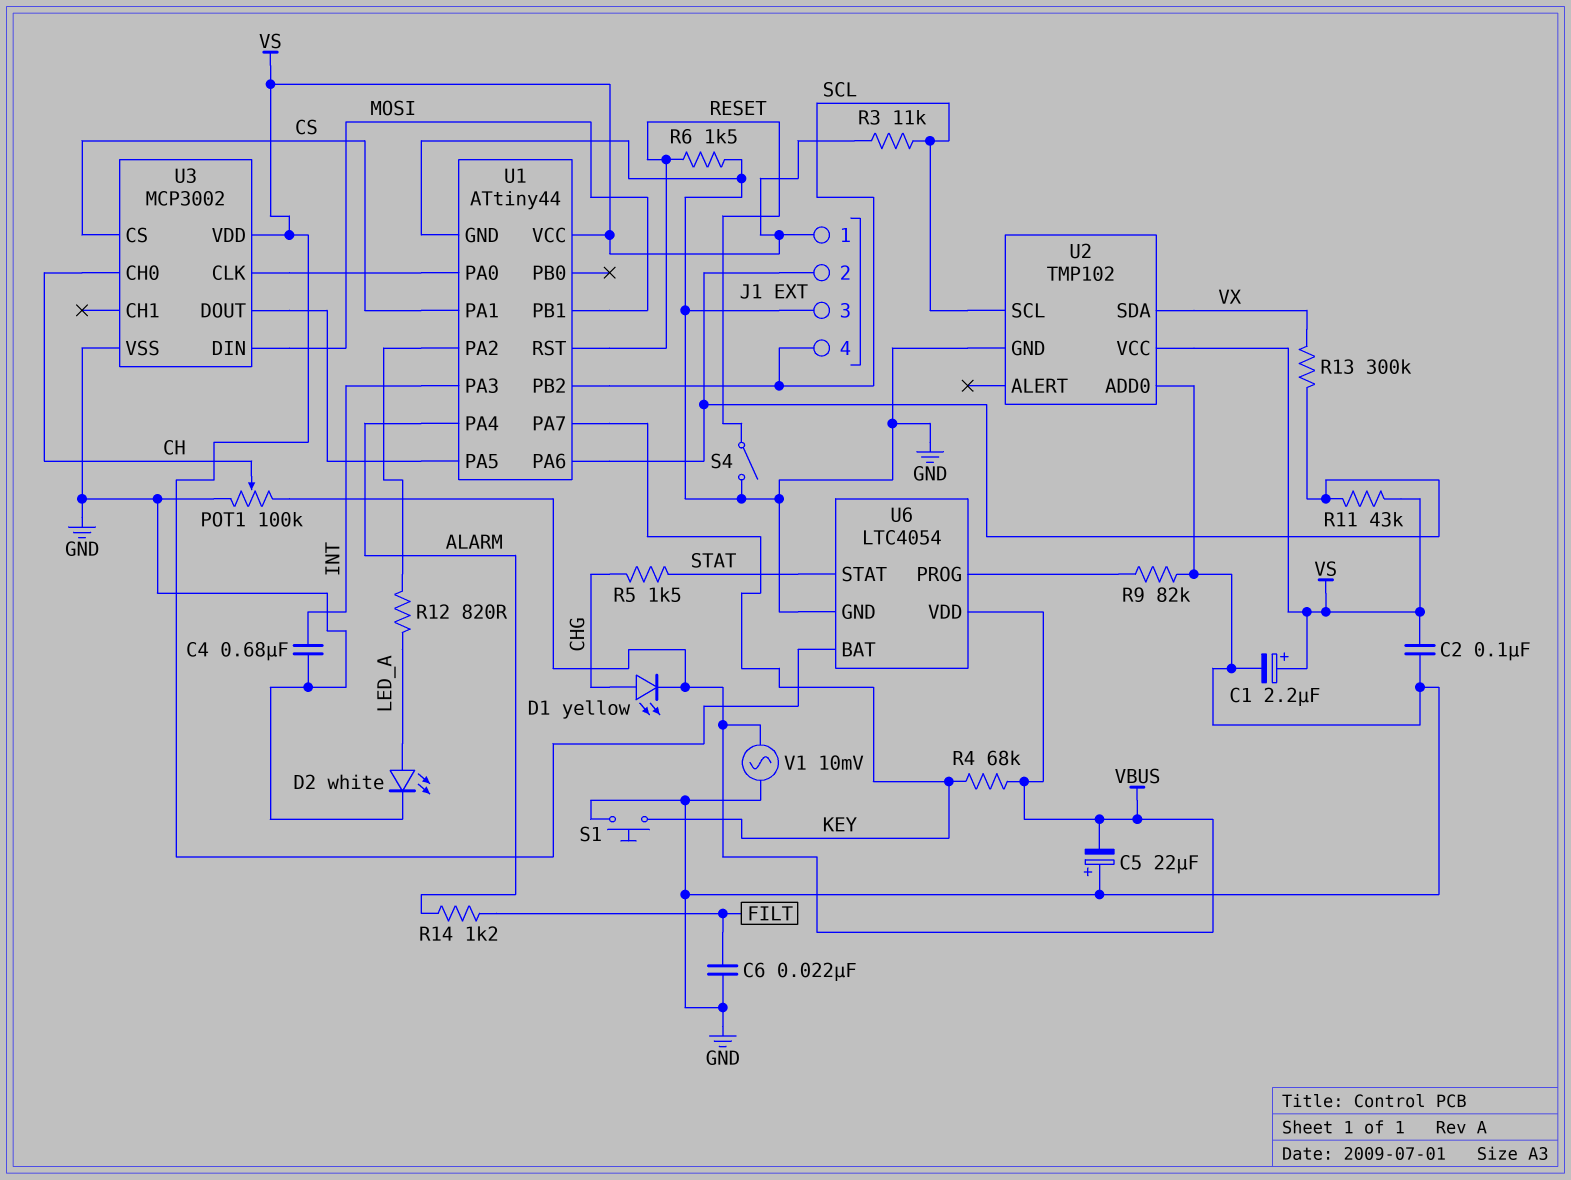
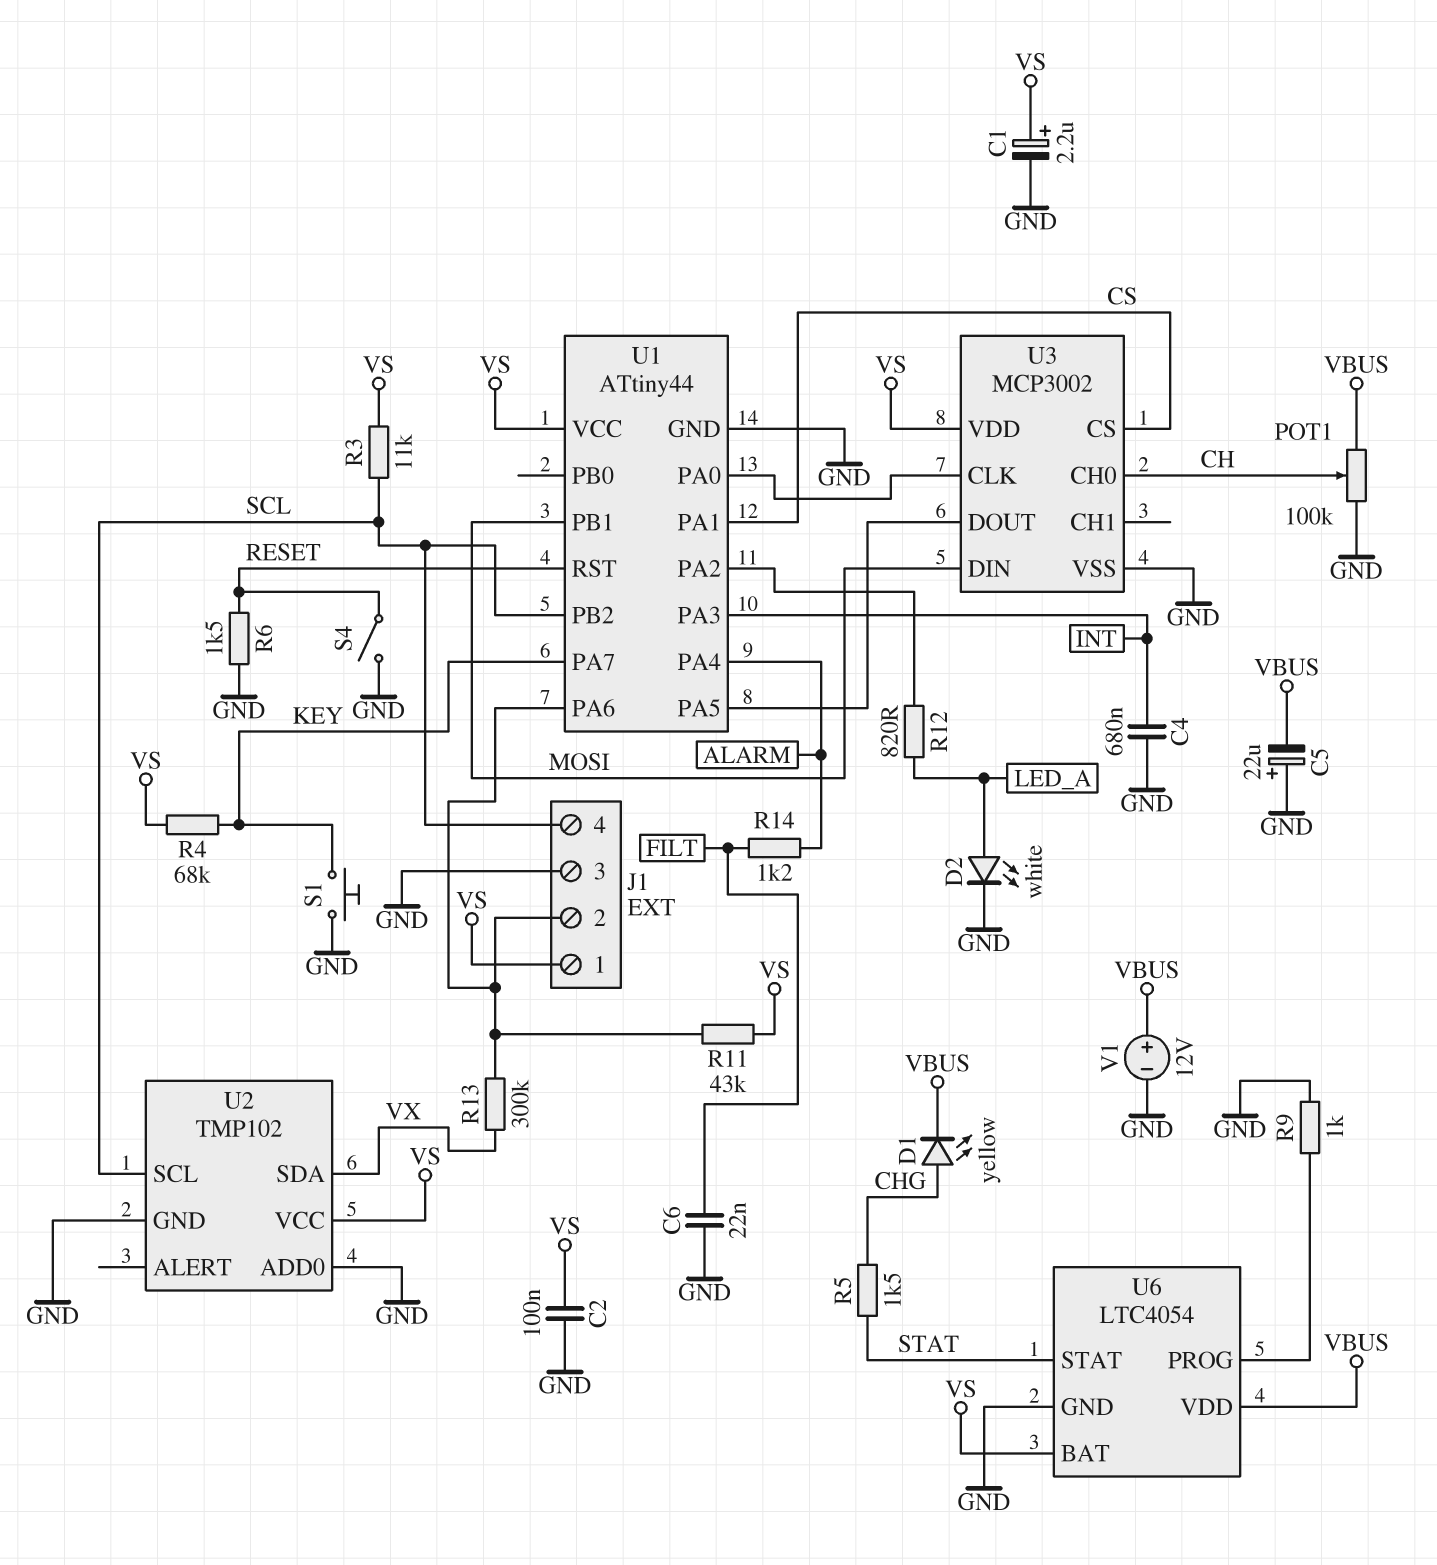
R4: 68k (KEY, VBUS) -> 68k (KEY, VS)
R9: 82k (GND, U6/PROG) -> 1k (GND, U6/PROG)
V1: AC 10mV (GND, VBUS) -> 12V (plus VBUS, minus GND)

